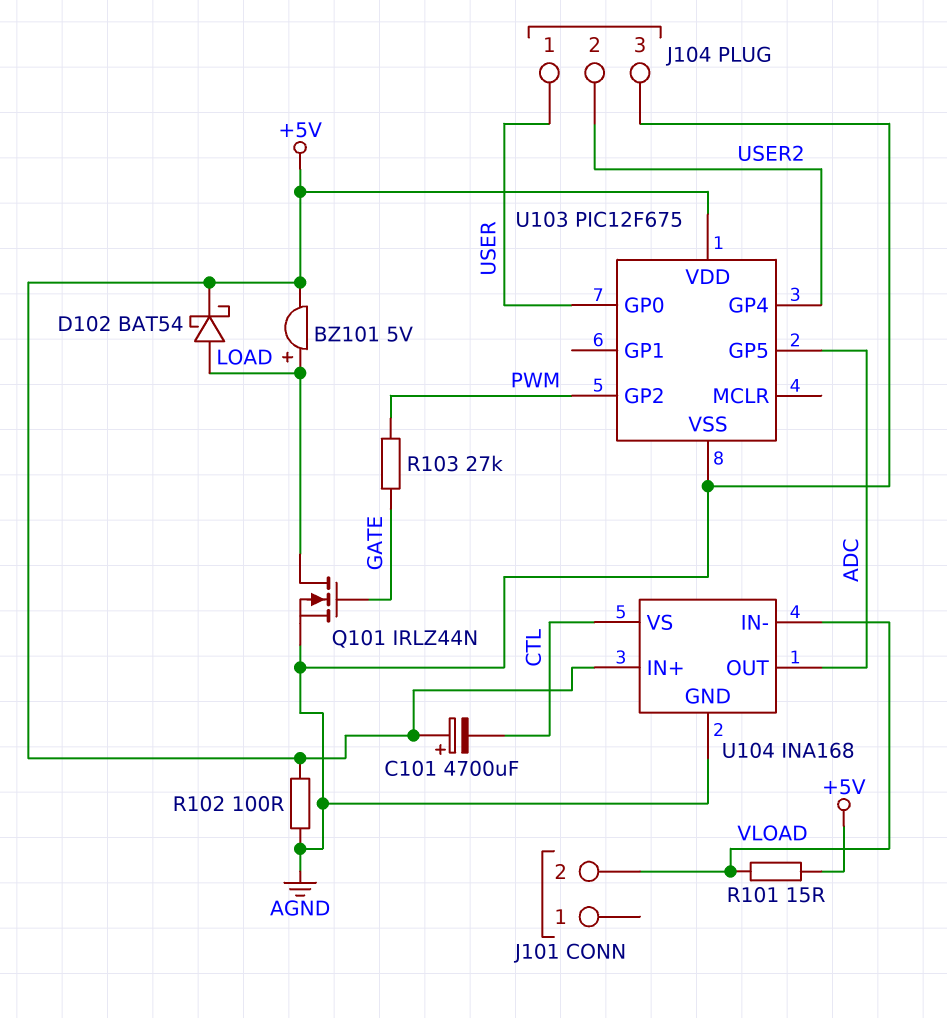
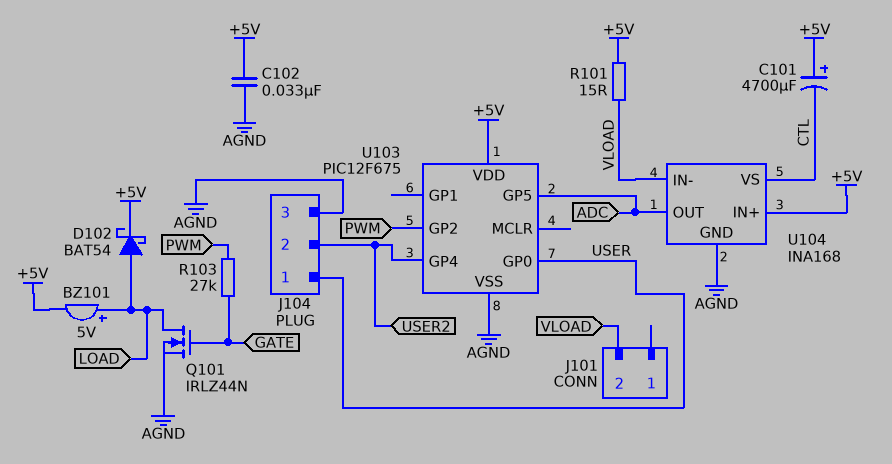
C102: none -> 33nF (+5V, AGND)
R102: 100 (+5V, AGND) -> none

